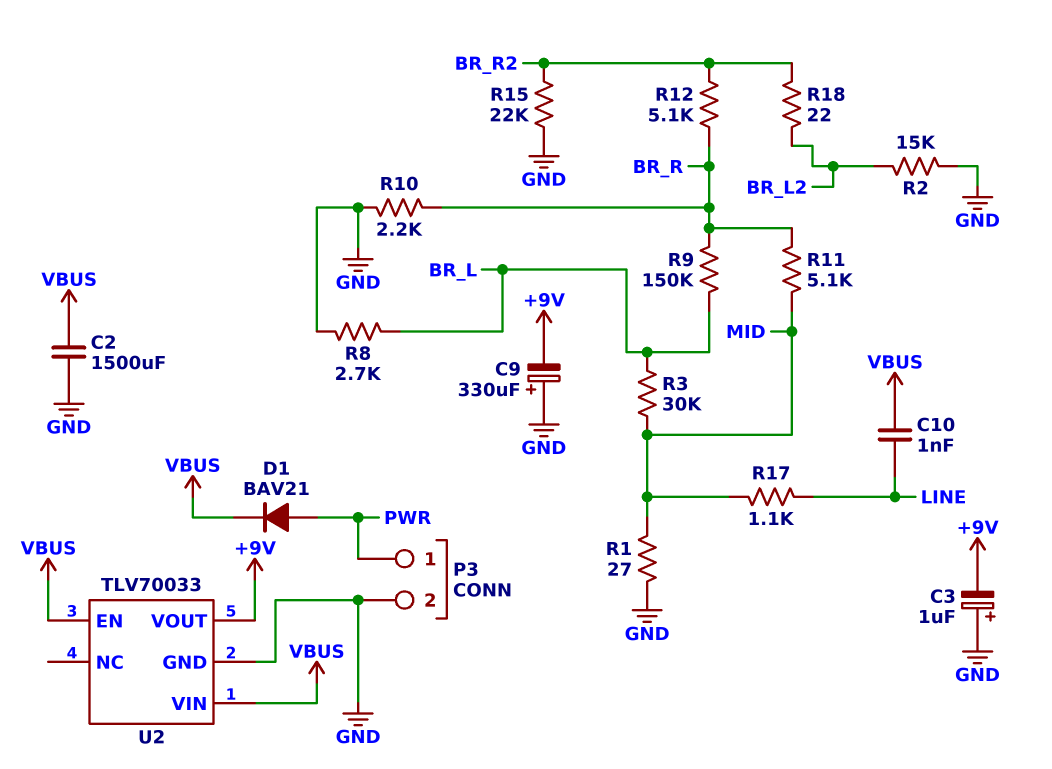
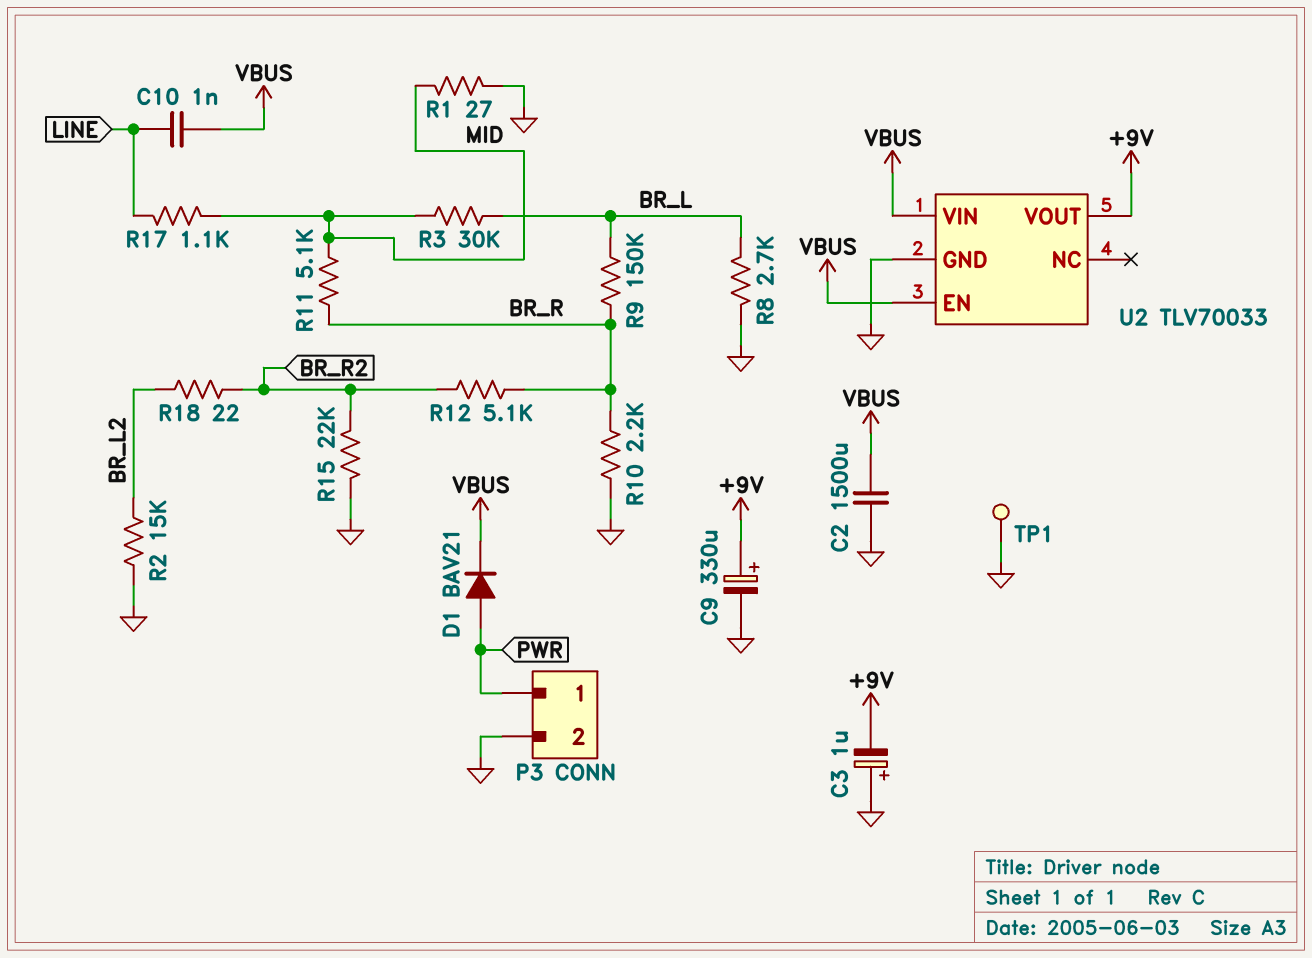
C9: 330uF (plus GND, minus +9V) -> 330uF (plus +9V, minus GND)
TP1: none -> test point (GND)

